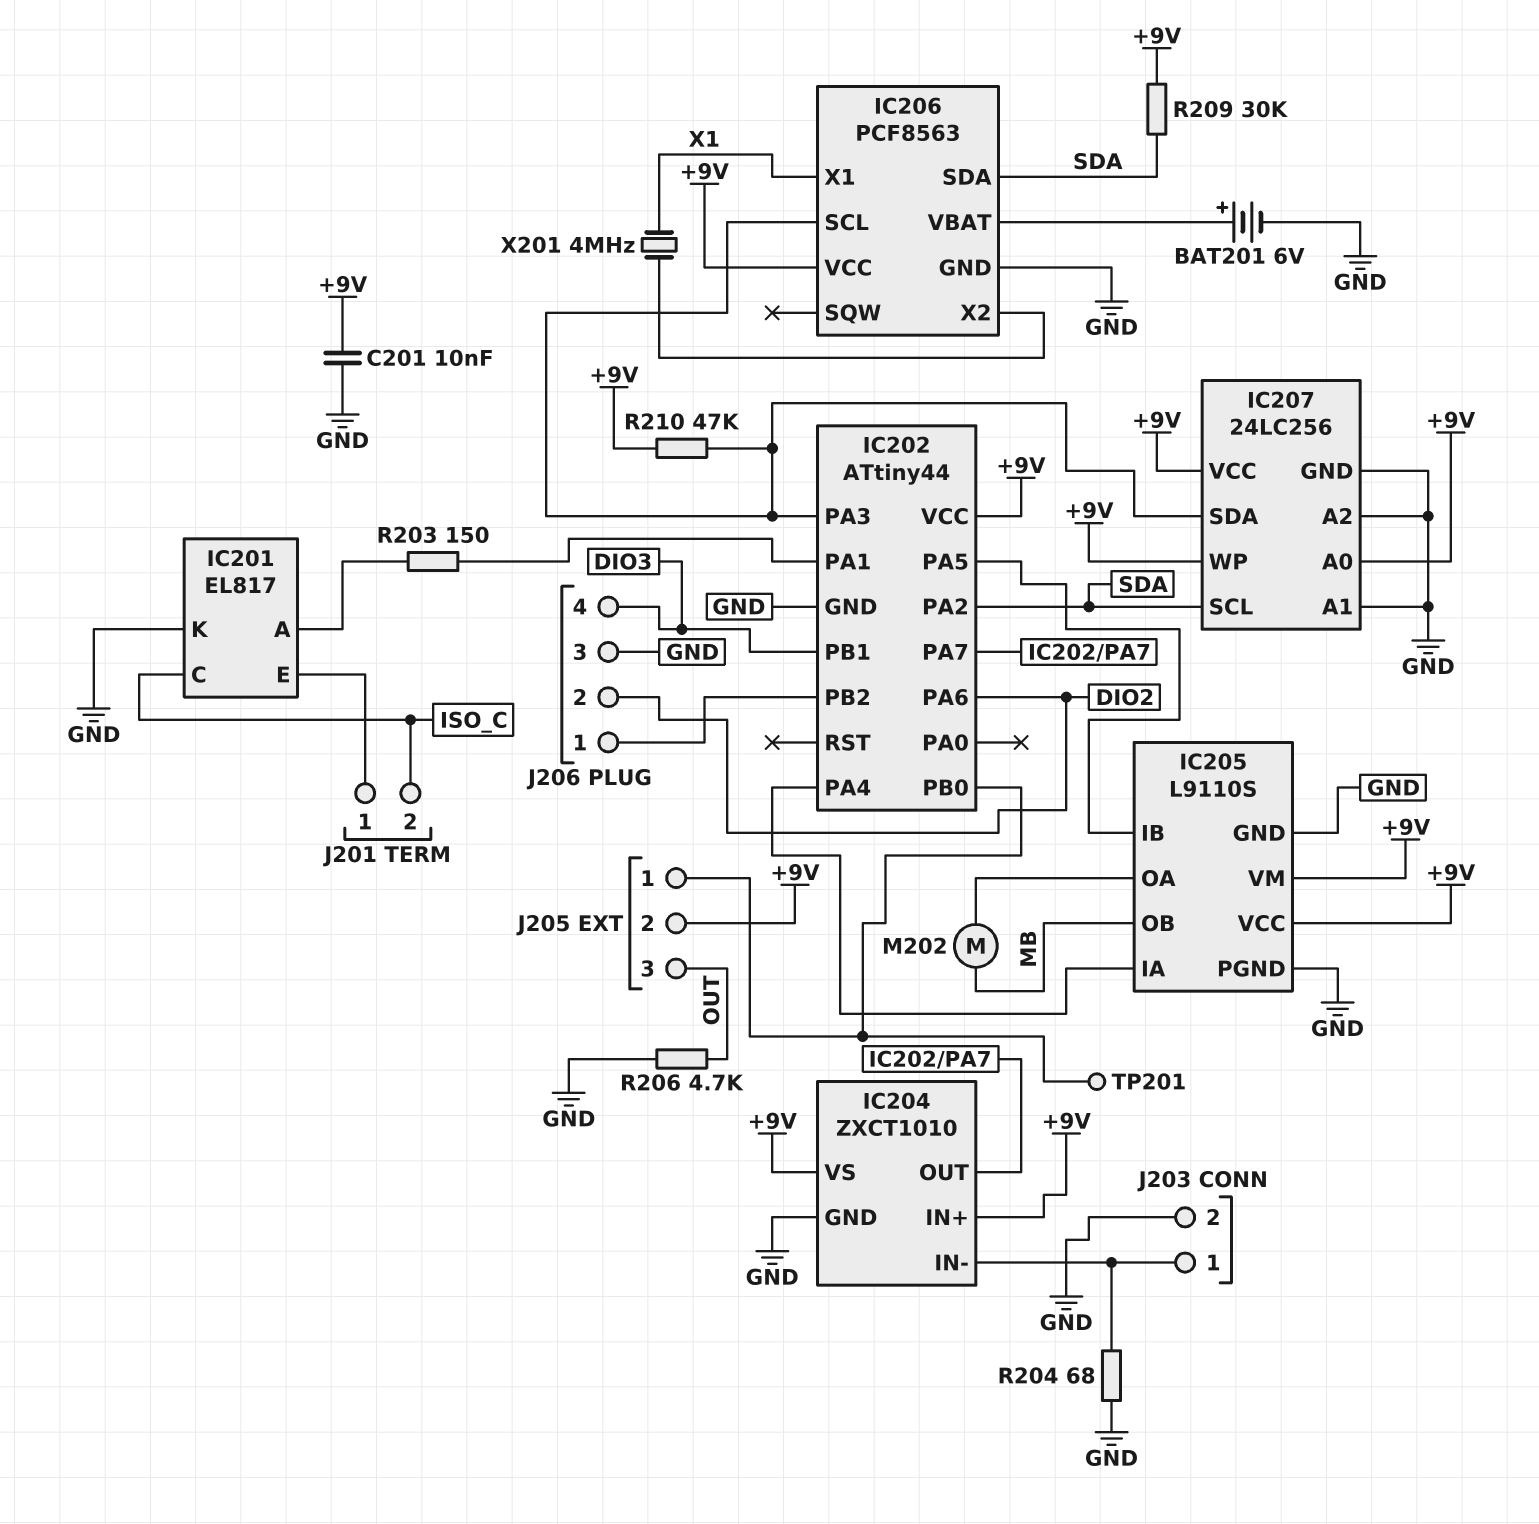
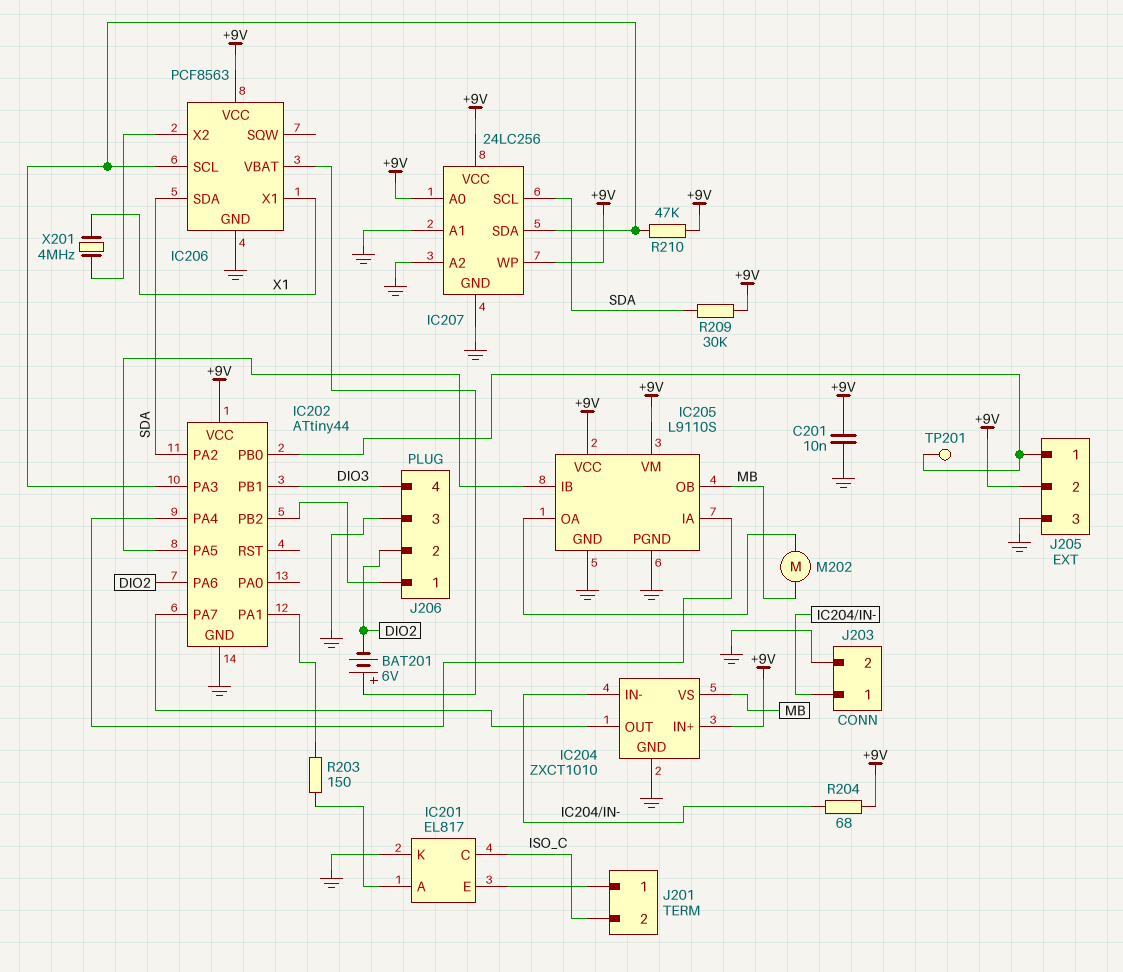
BAT201: 6V (plus IC206/VBAT, minus GND) -> 6V (plus IC206/VBAT, minus DIO2)
IC204 pin VS: +9V -> MB
J205 pin 3: OUT -> GND
R204: 68 (GND, IC204/IN-) -> 68 (+9V, IC204/IN-)
R206: 4.7k (GND, OUT) -> none

